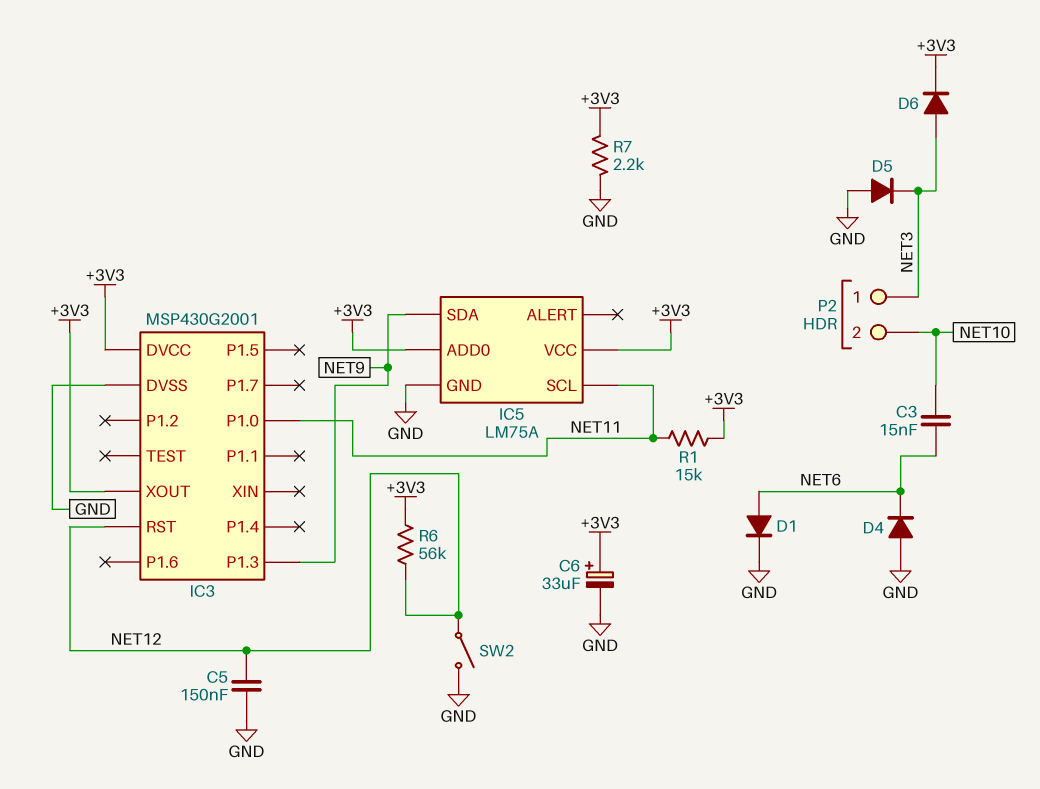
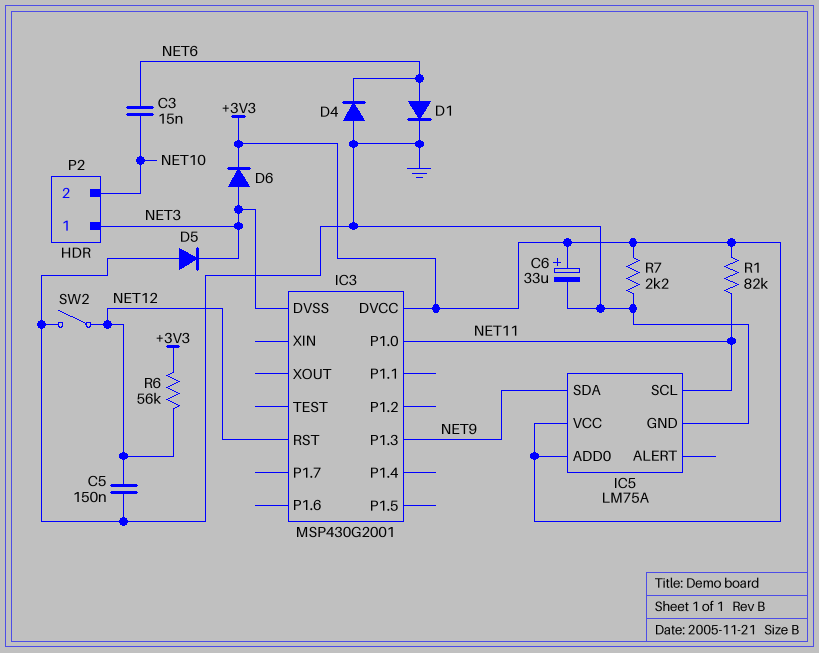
IC3 pin DVSS: GND -> NET3
IC3 pin XOUT: +3V3 -> none
R1: 15k (+3V3, NET11) -> 82k (+3V3, NET11)

